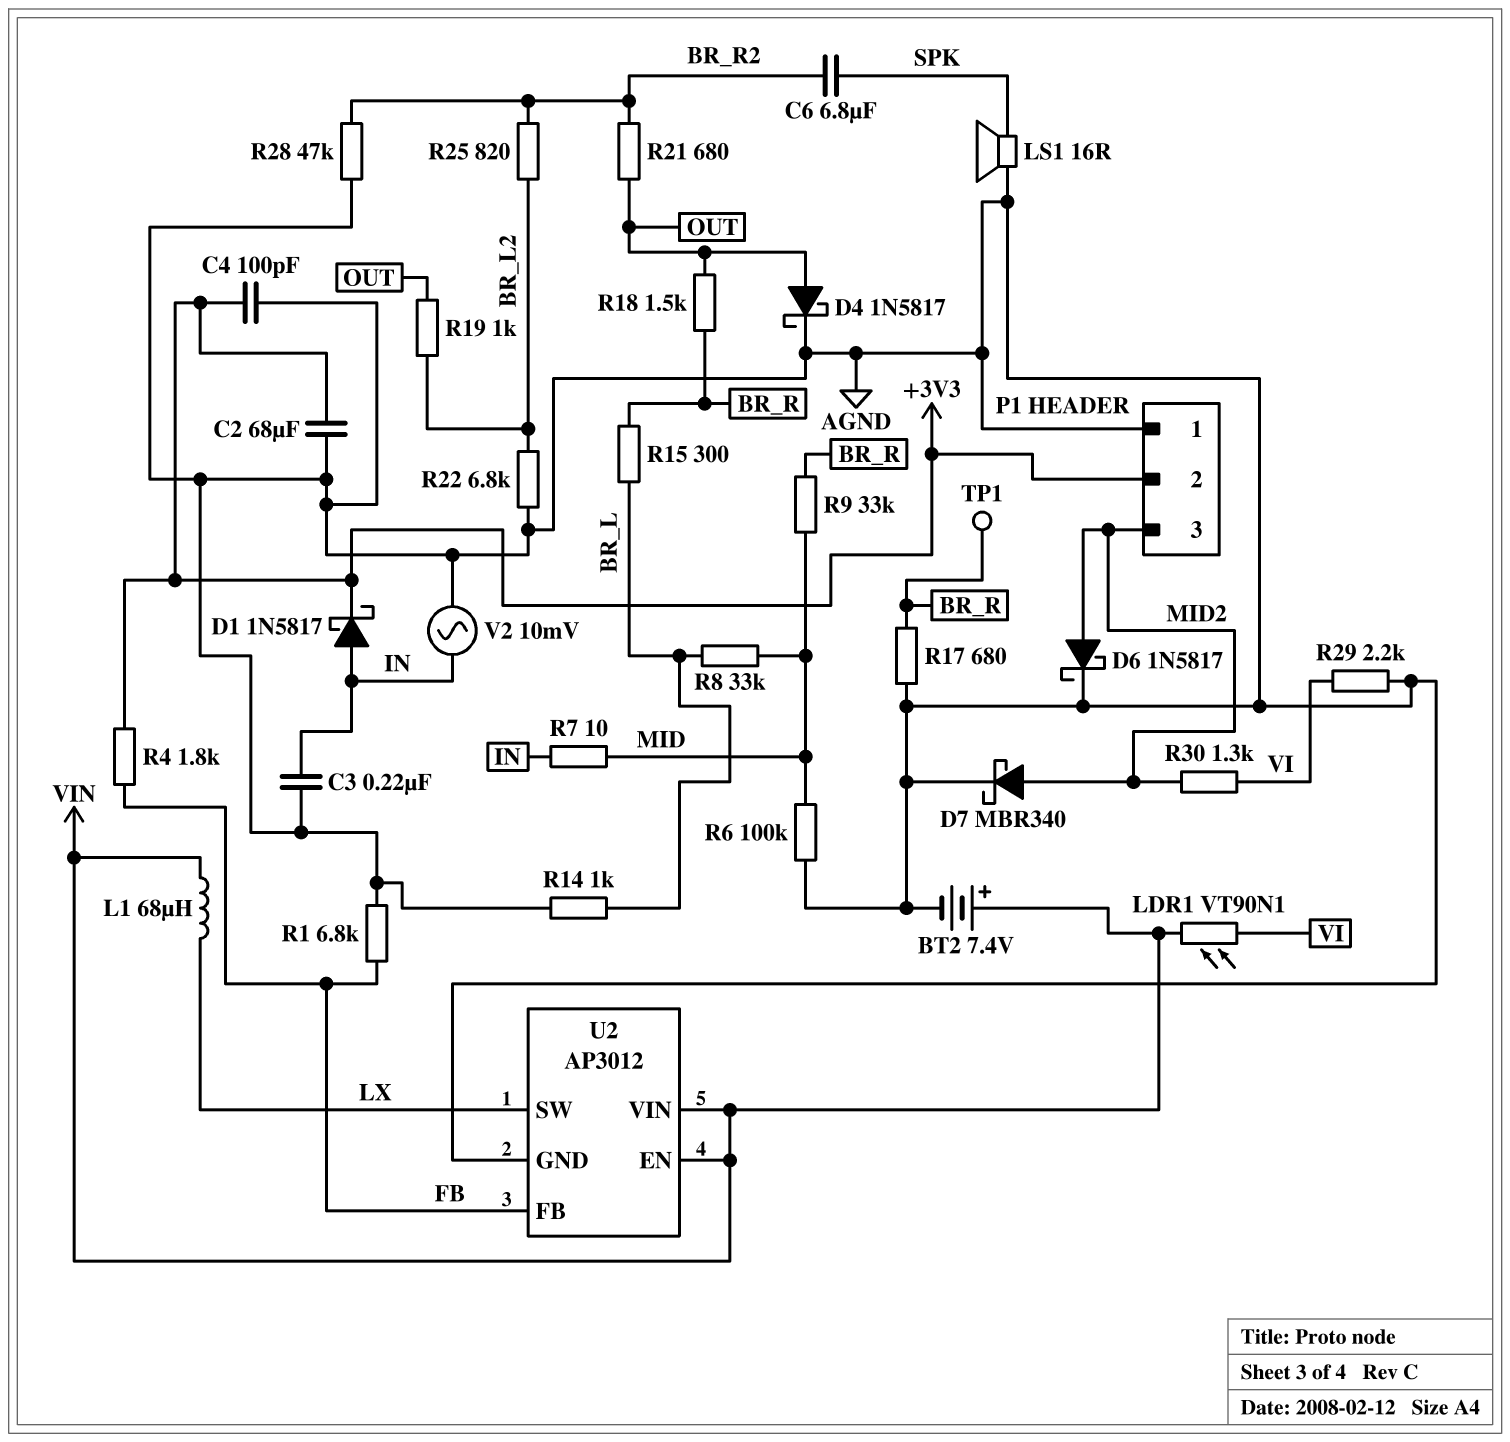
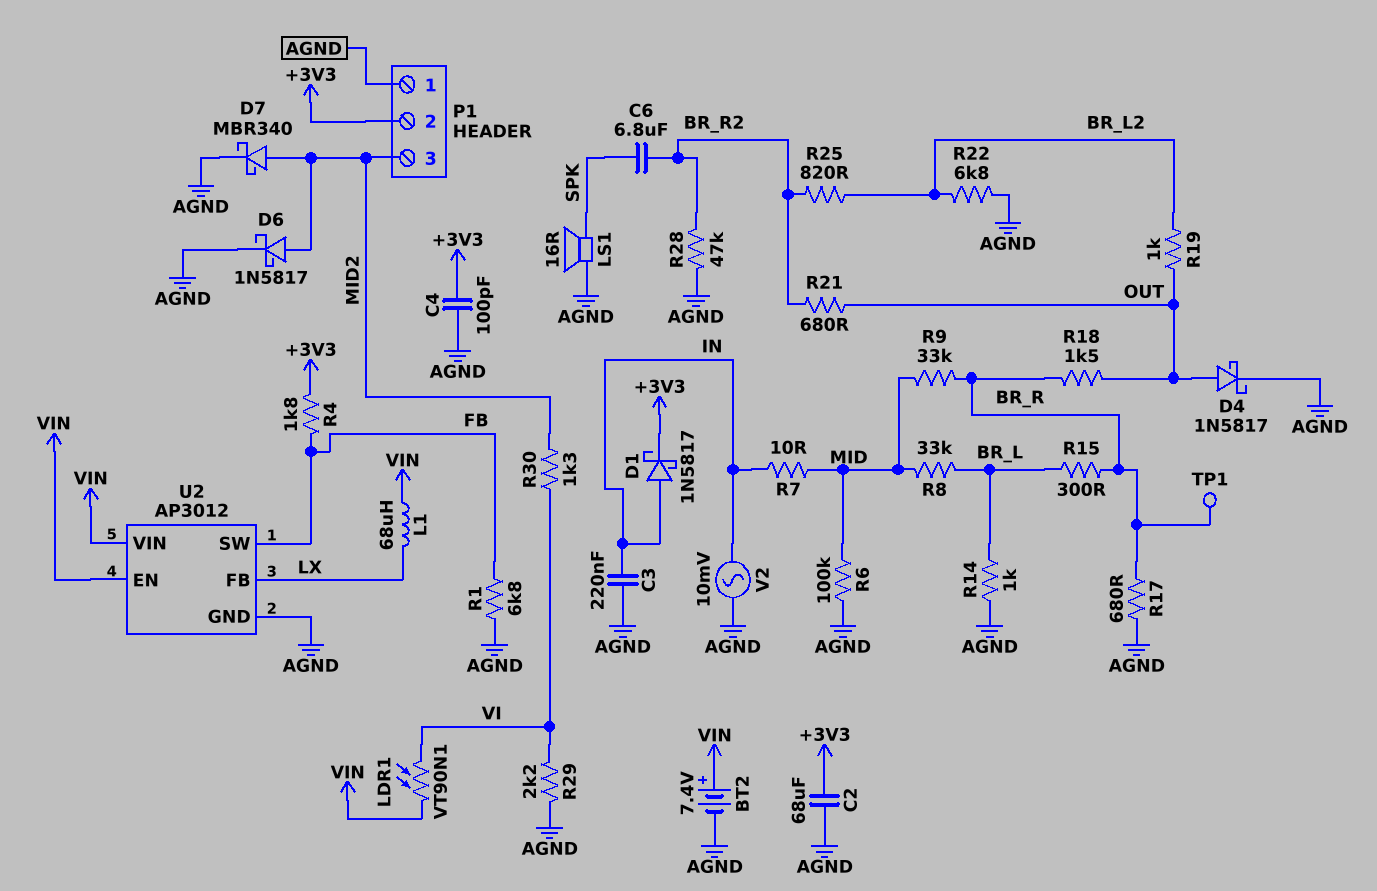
U2 pin FB: FB -> LX
U2 pin SW: LX -> FB

